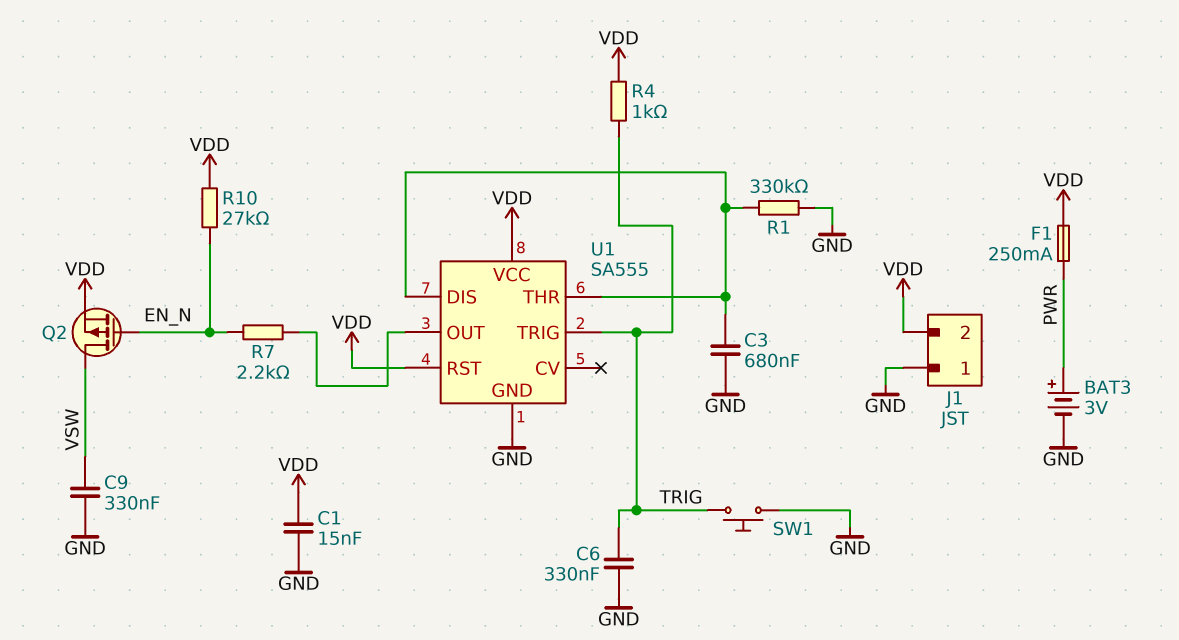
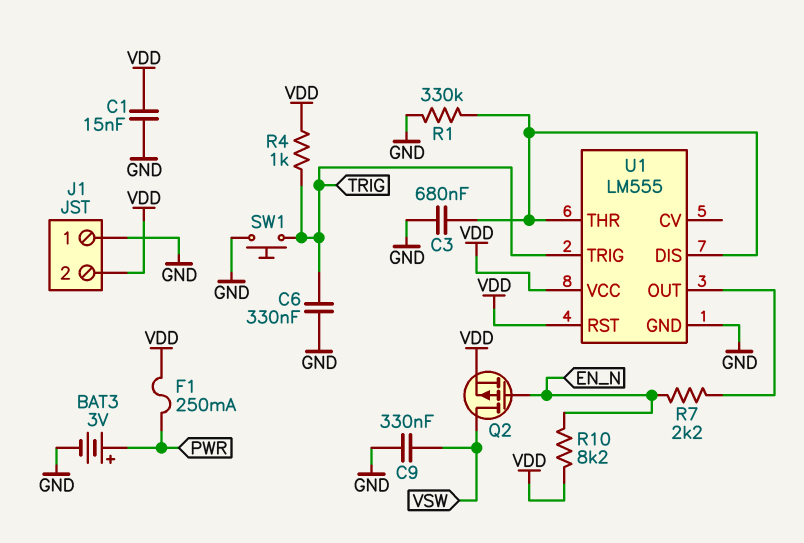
R10: 27k (EN_N, VDD) -> 8.2k (EN_N, VDD)
U1: SA555 -> LM555

